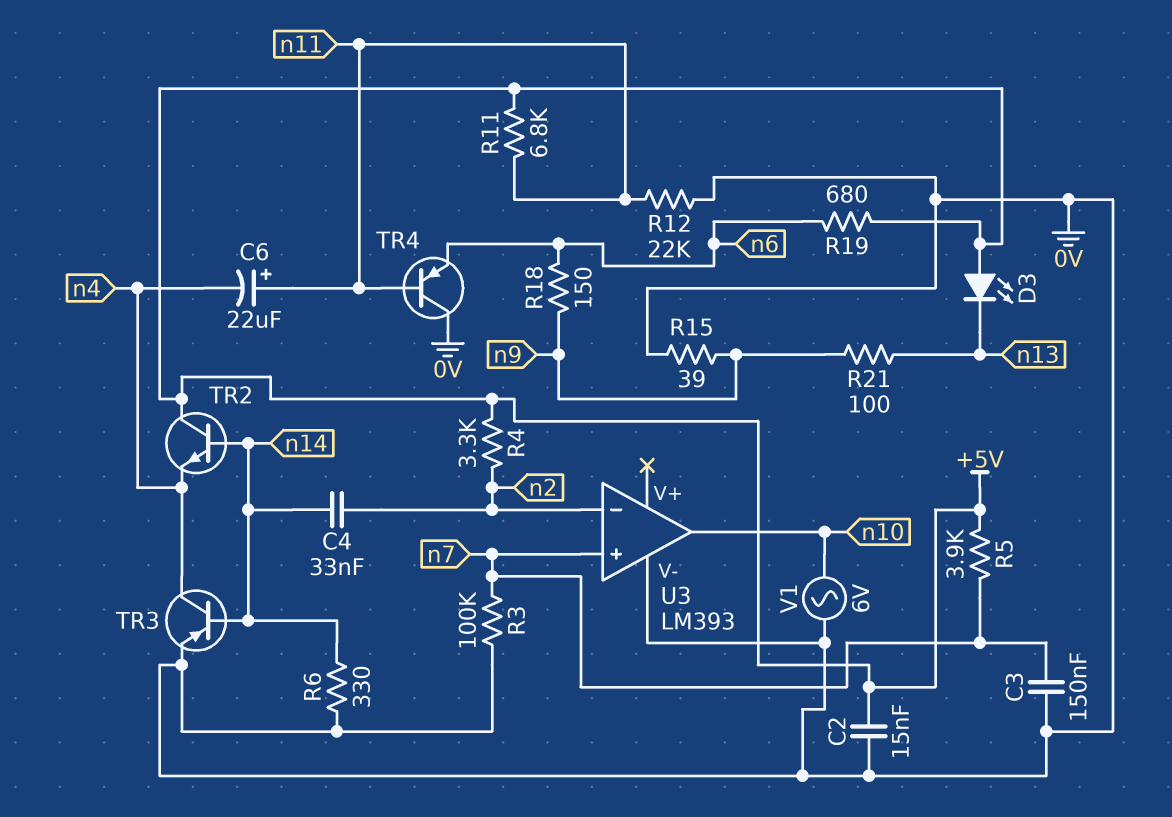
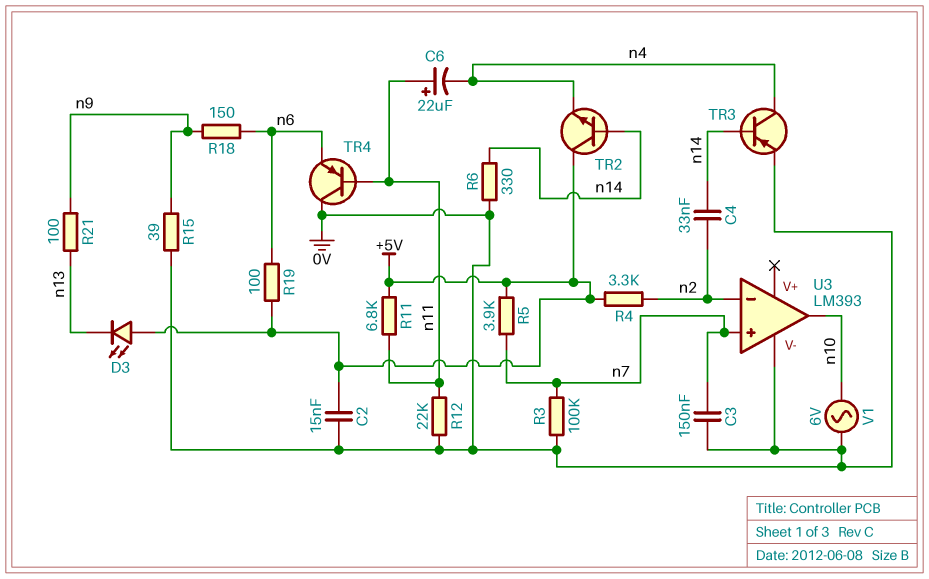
R19: 680 (+5V, n6) -> 100 (+5V, n6)

